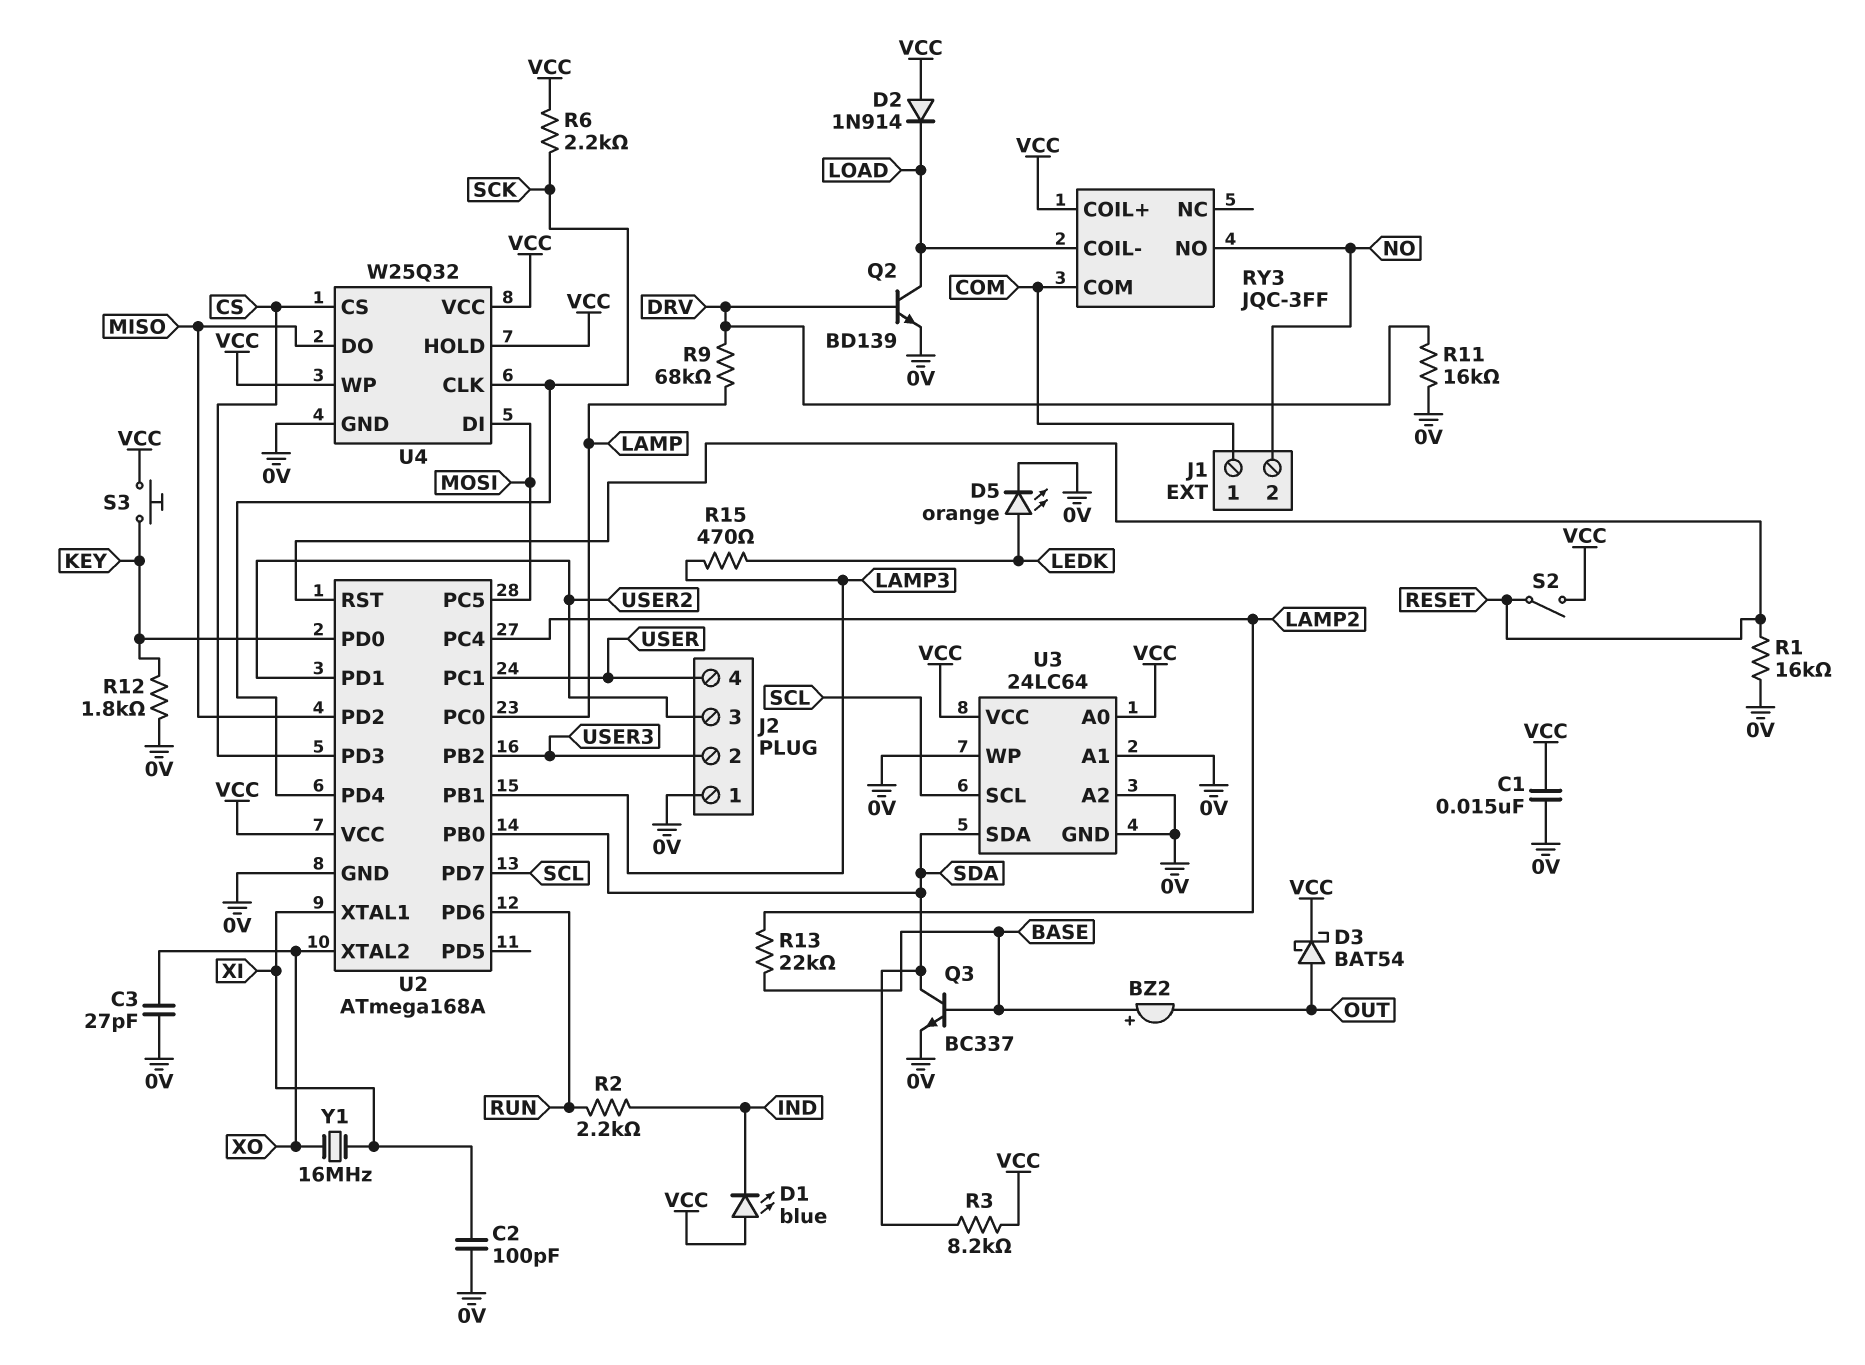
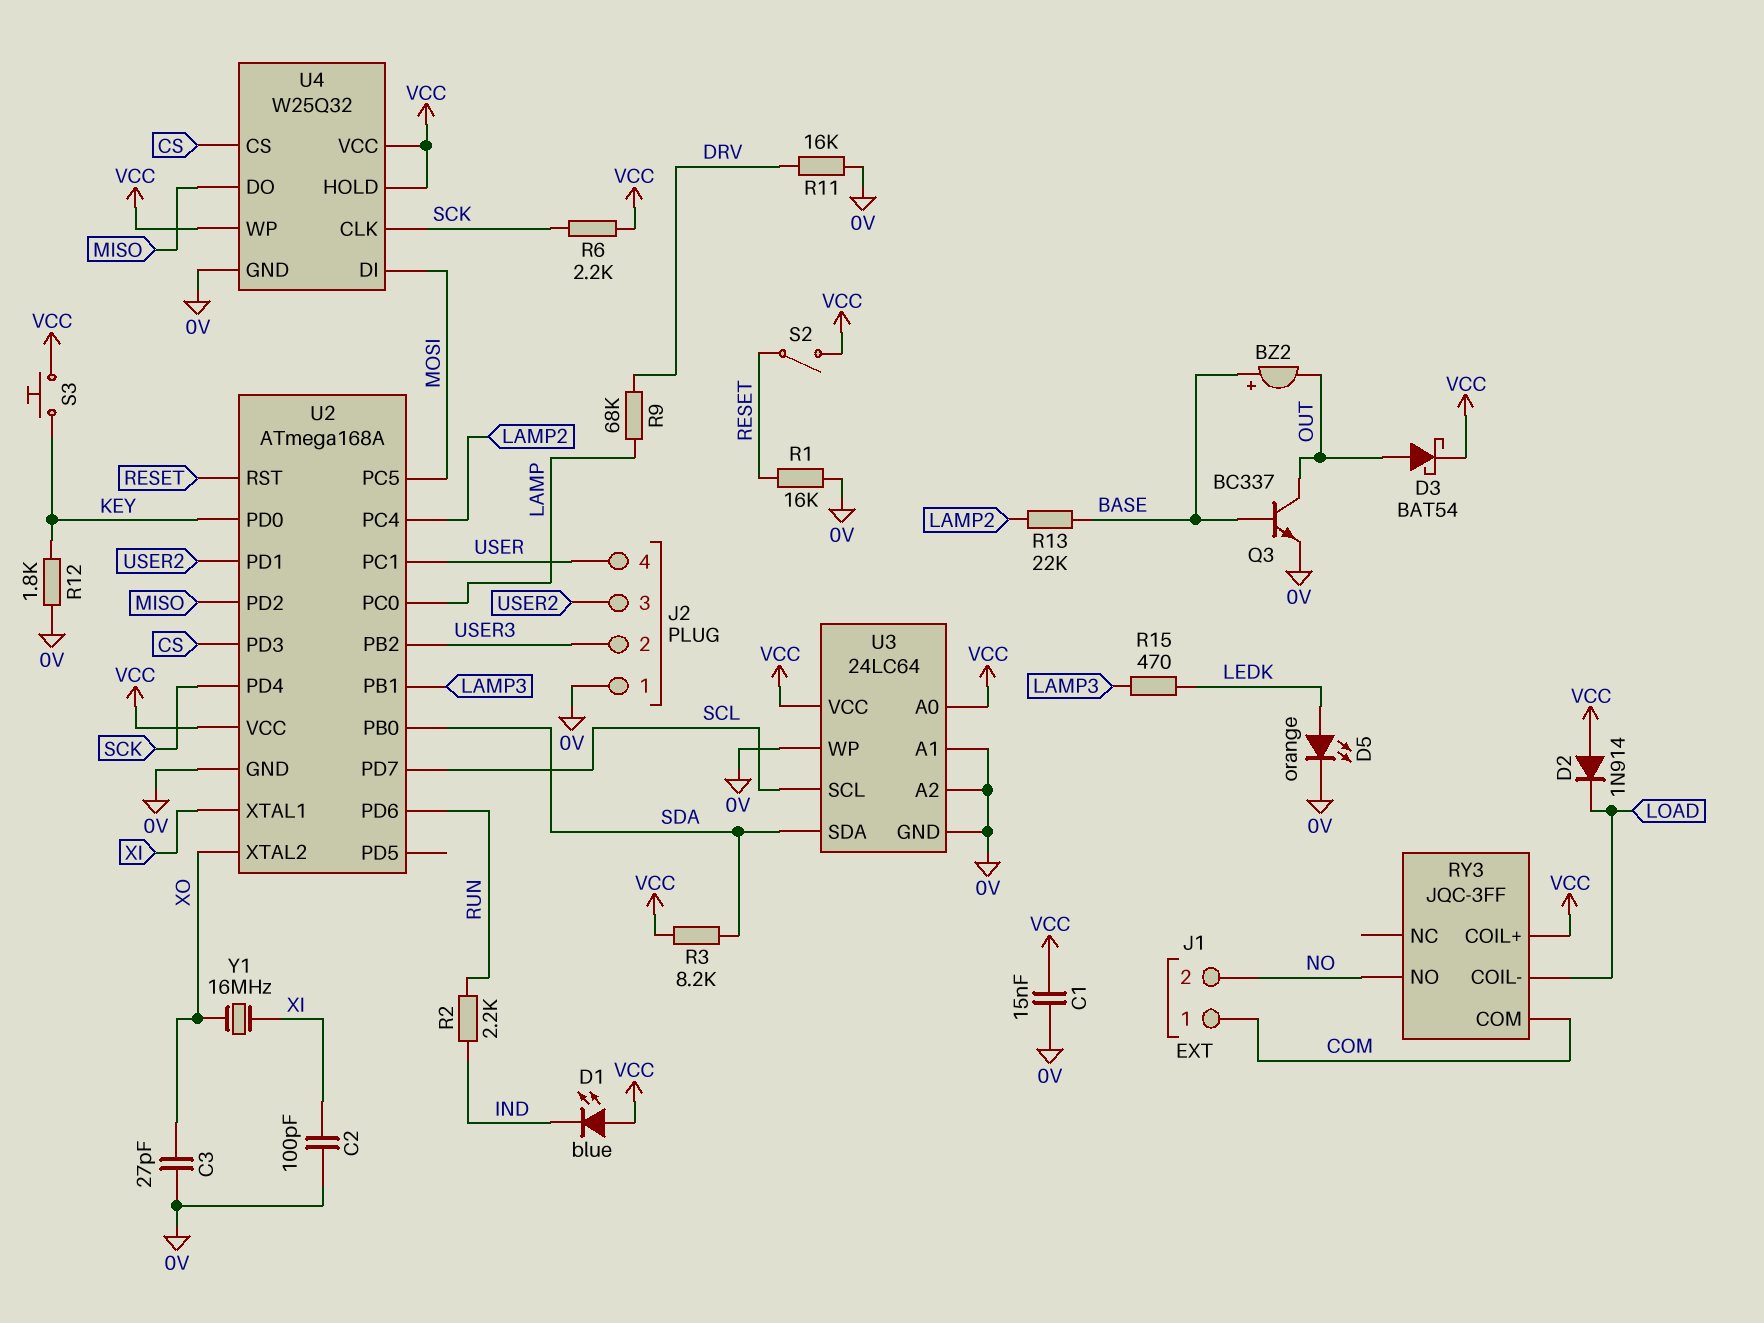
Q2: NPN BD139 (B DRV, C LOAD, E 0V) -> none
Q3: NPN BC337 (B BASE, C SDA, E 0V) -> NPN BC337 (B BASE, C OUT, E 0V)

